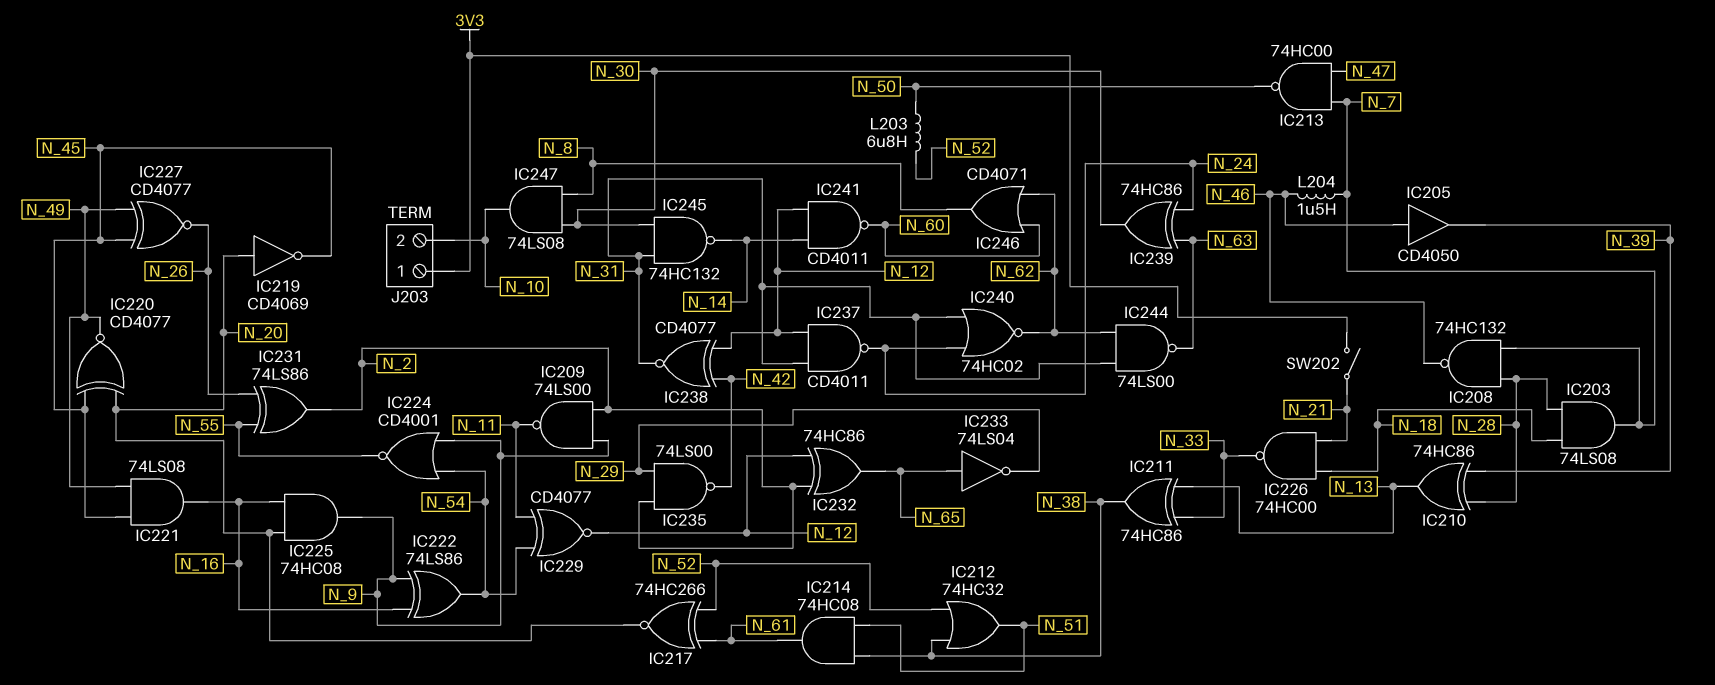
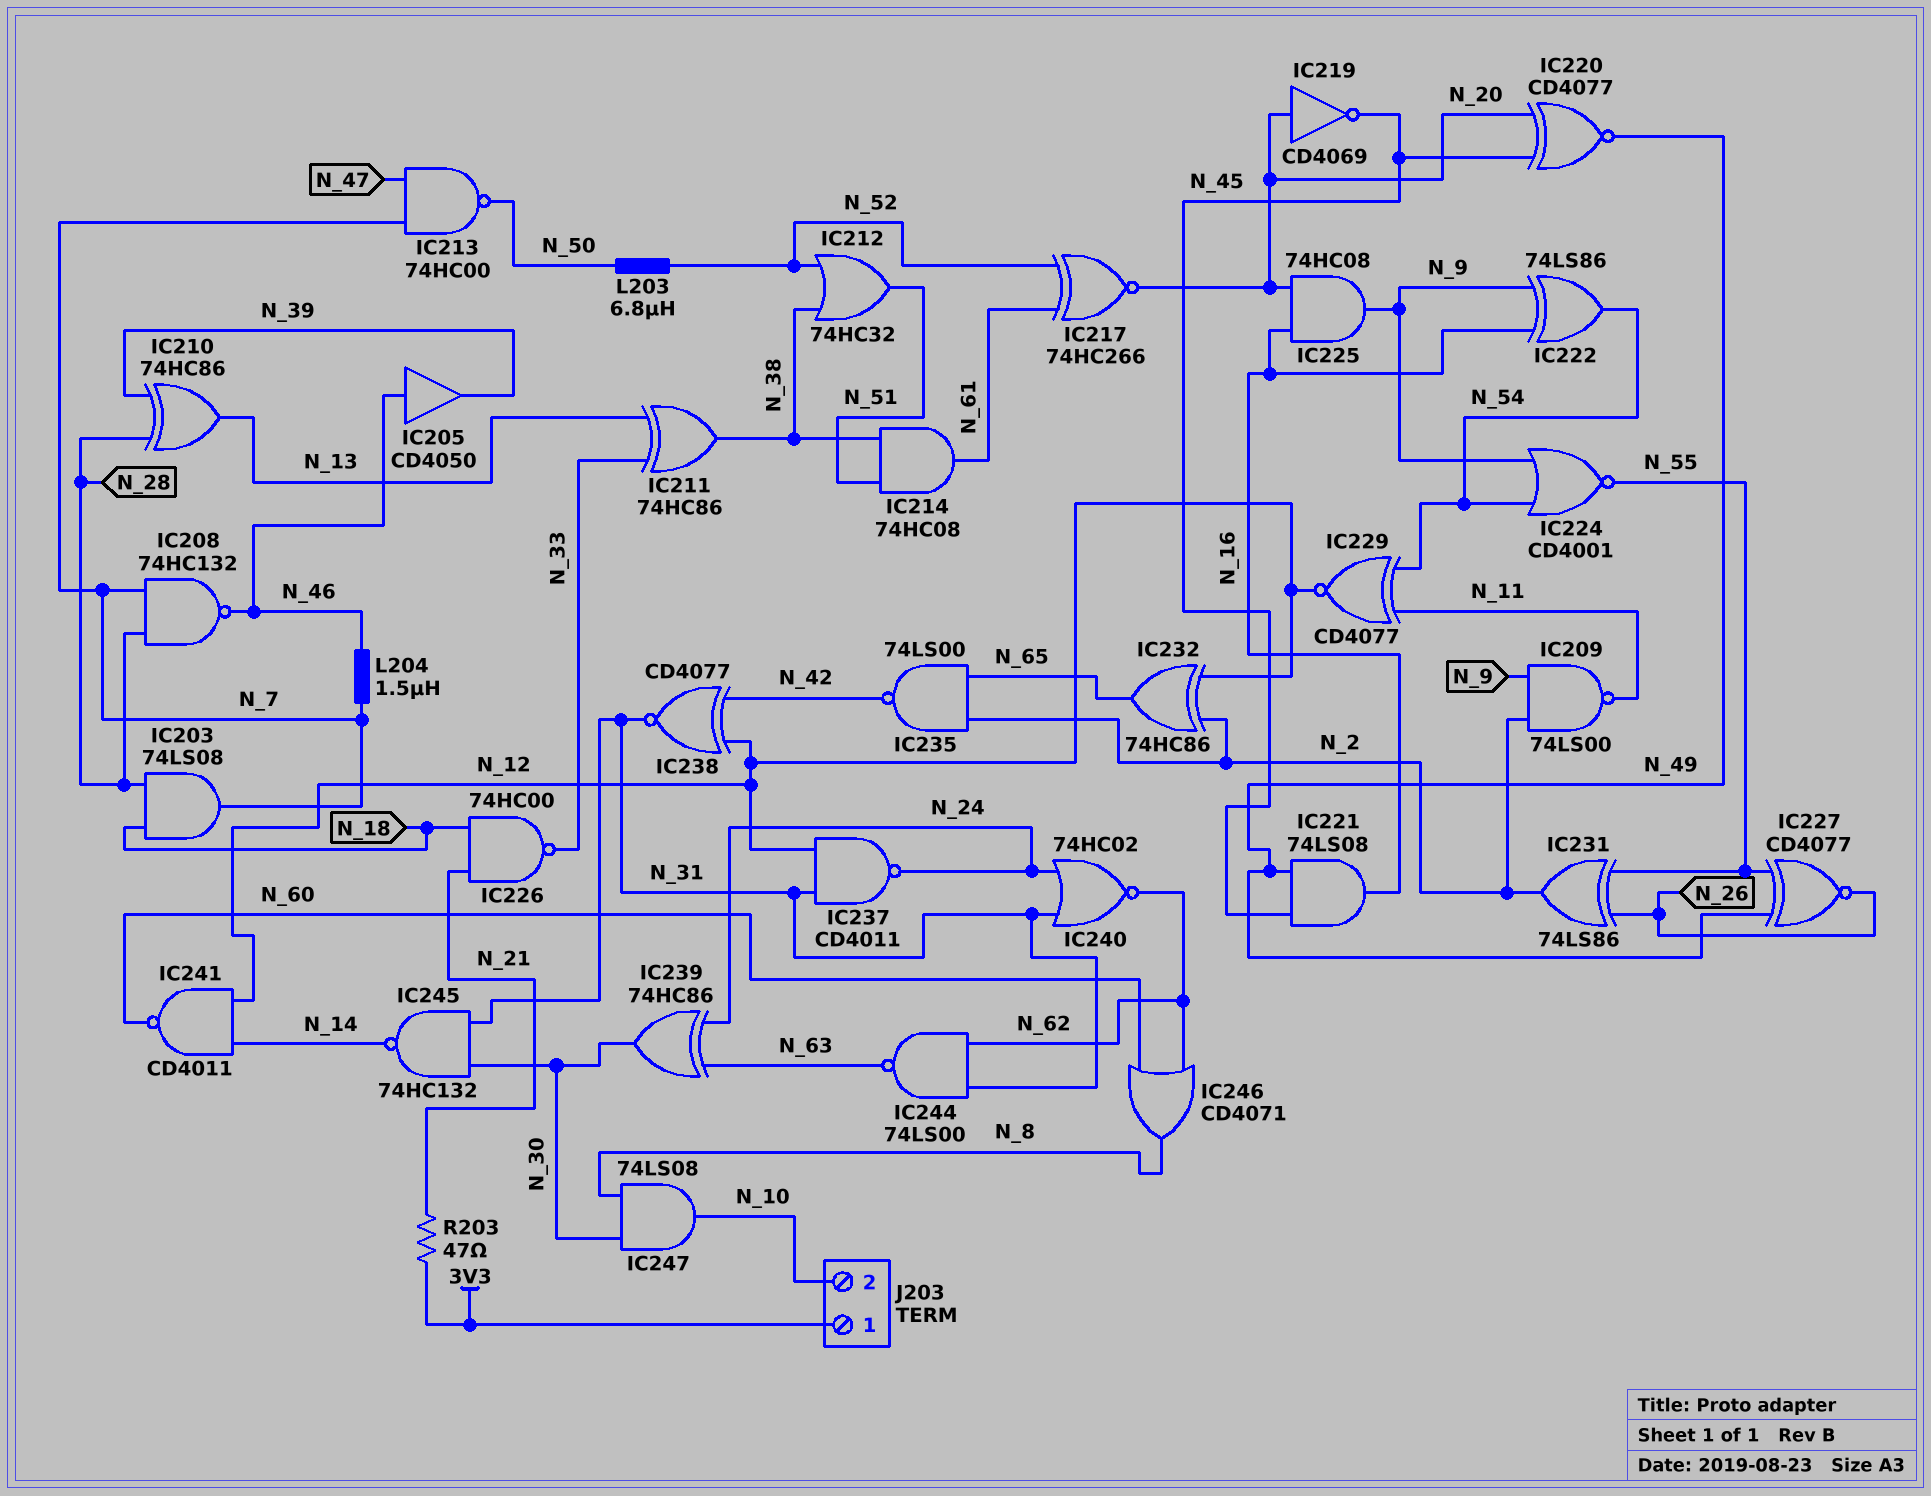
IC227: XNOR CD4077 (in N_45, in N_49, out N_26) -> XNOR CD4077 (in N_49, in N_55, out N_26)
IC233: NOT 74LS04 (in N_65, out N_29) -> none
IC235: NAND 74LS00 (in N_2, in N_29, out N_42) -> NAND 74LS00 (in N_2, in N_65, out N_42)
R203: none -> 47 (3V3, N_21)
SW202: switch (3V3, N_21) -> none

